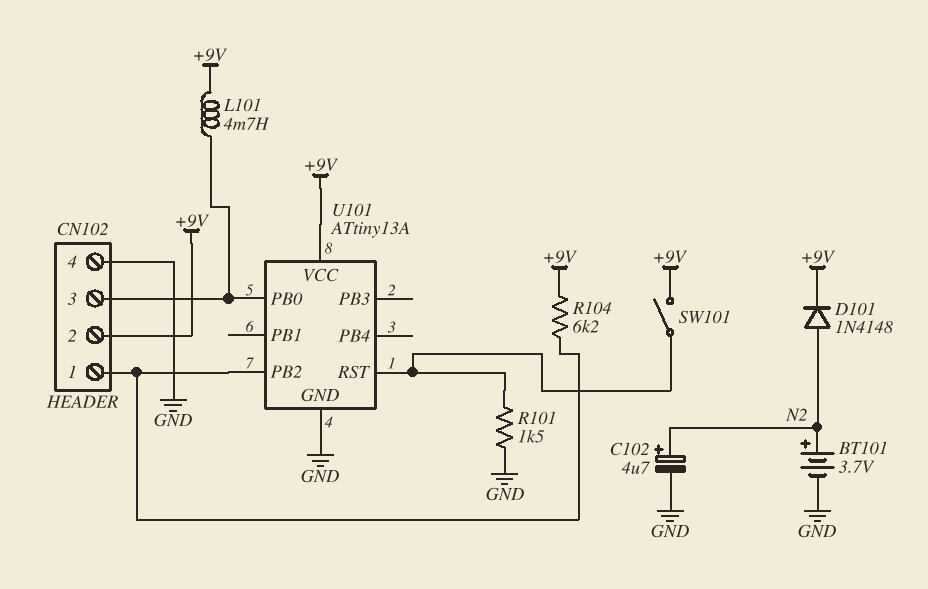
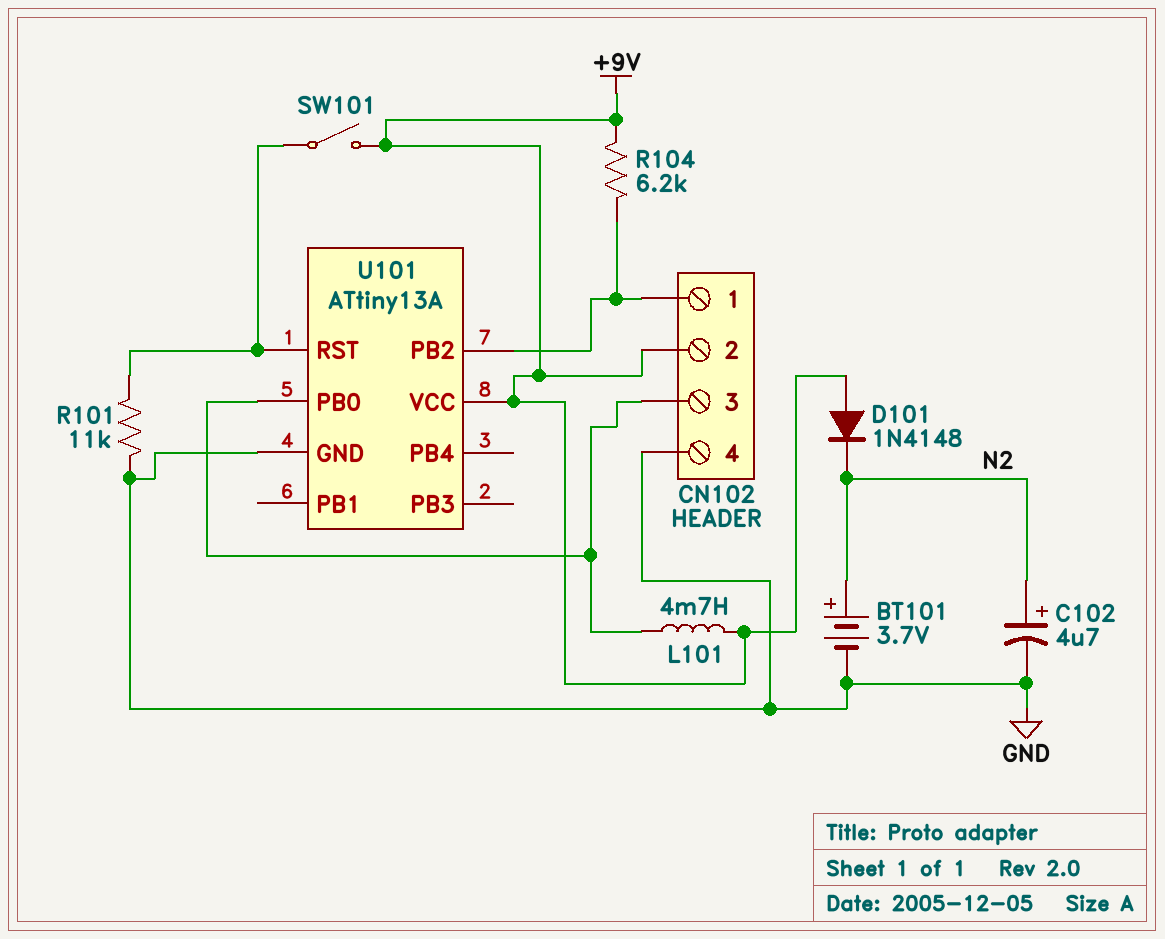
D101: diode 1N4148 (A N2, K +9V) -> diode 1N4148 (A +9V, K N2)
R101: 1.5k (GND, U101/RST) -> 11k (GND, U101/RST)

